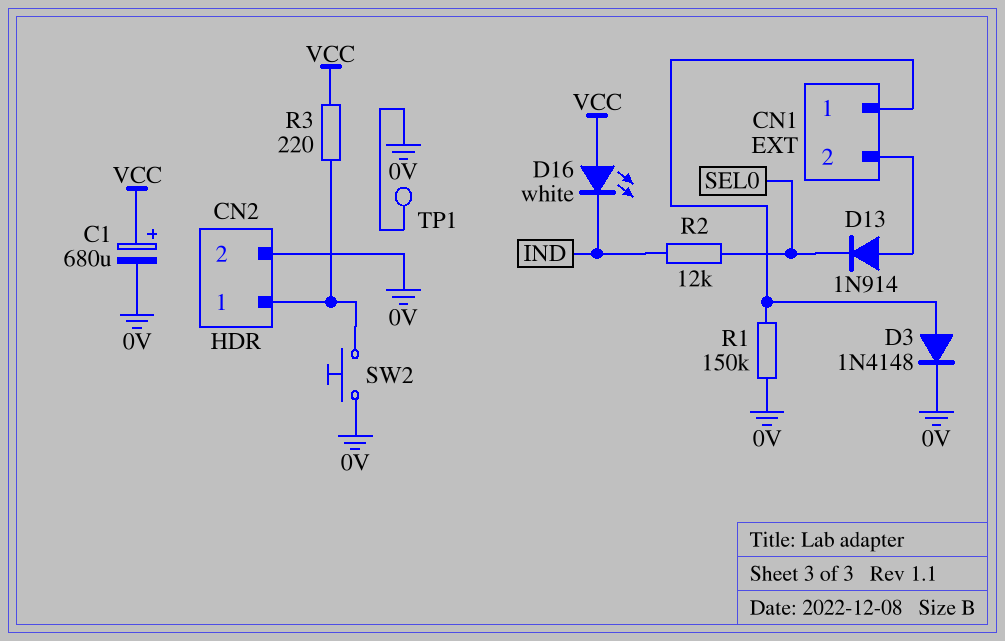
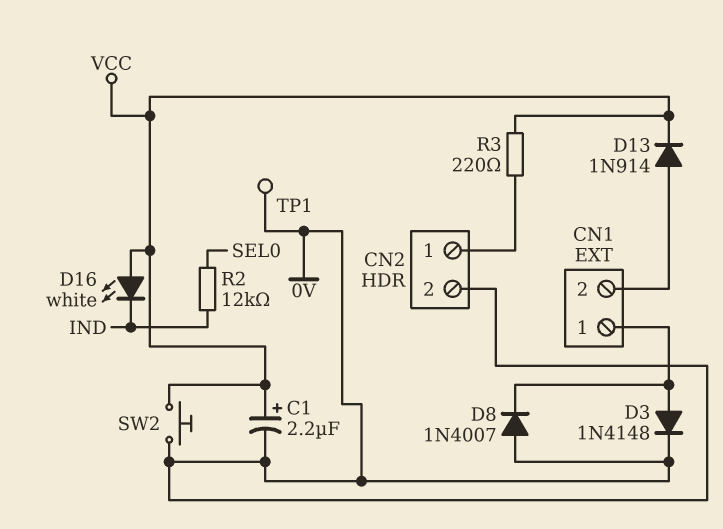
C1: 680uF (plus VCC, minus 0V) -> 2.2uF (plus VCC, minus 0V)
D8: none -> diode 1N4007 (A 0V, K CN1/1)
D13: diode 1N914 (A CN1/2, K SEL0) -> diode 1N914 (A CN1/2, K VCC)
R1: 150k (0V, CN1/1) -> none
SW2: button (0V, CN2/1) -> button (0V, VCC)

